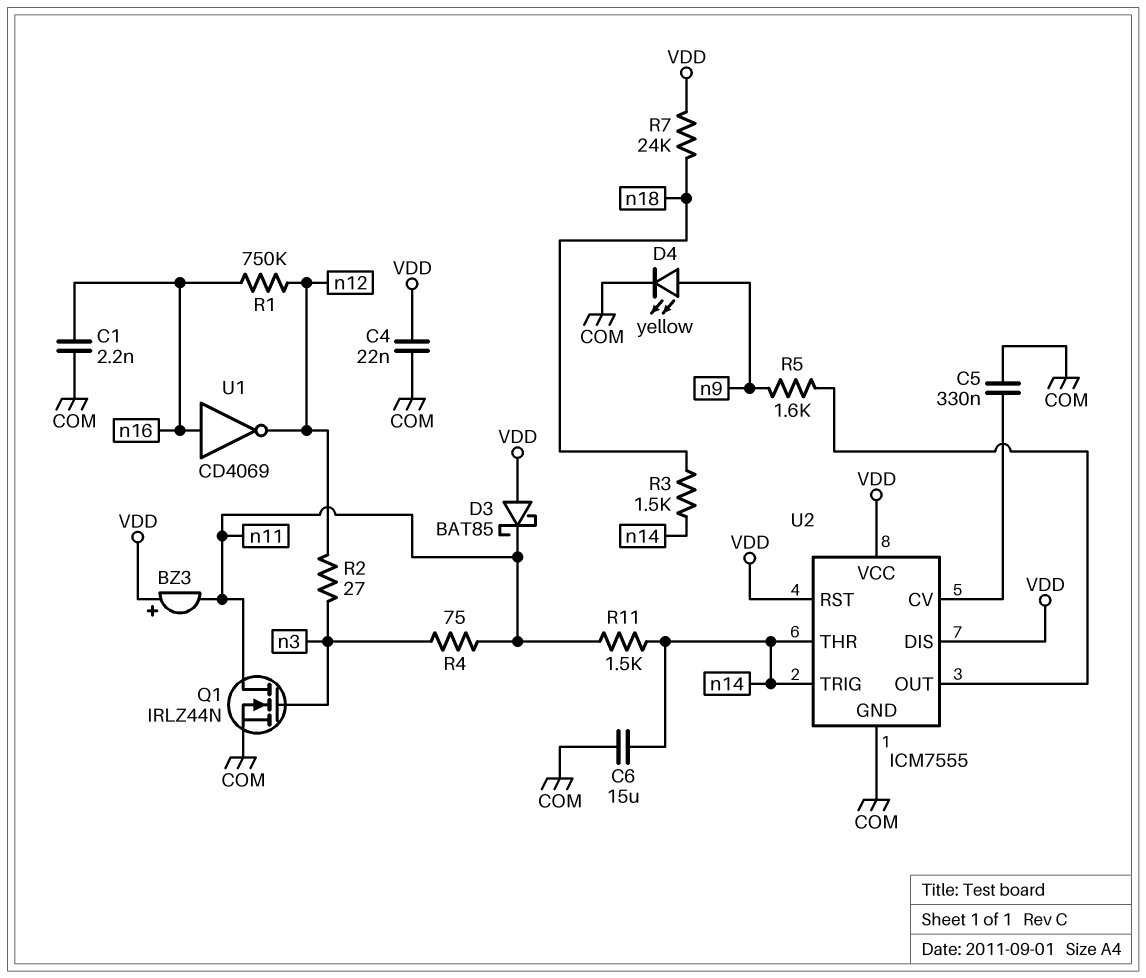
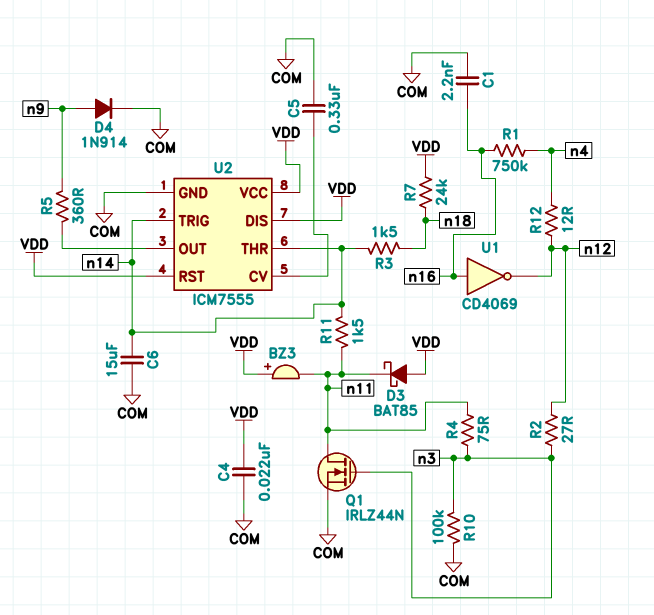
D4: LED yellow (A n9, K COM) -> diode 1N914 (A n9, K COM)
R1: 750k (n12, n16) -> 750k (n4, n16)
R5: 1.6k (U2/OUT, n9) -> 360 (U2/OUT, n9)
R10: none -> 100k (COM, n3)
R12: none -> 12 (n4, n12)

